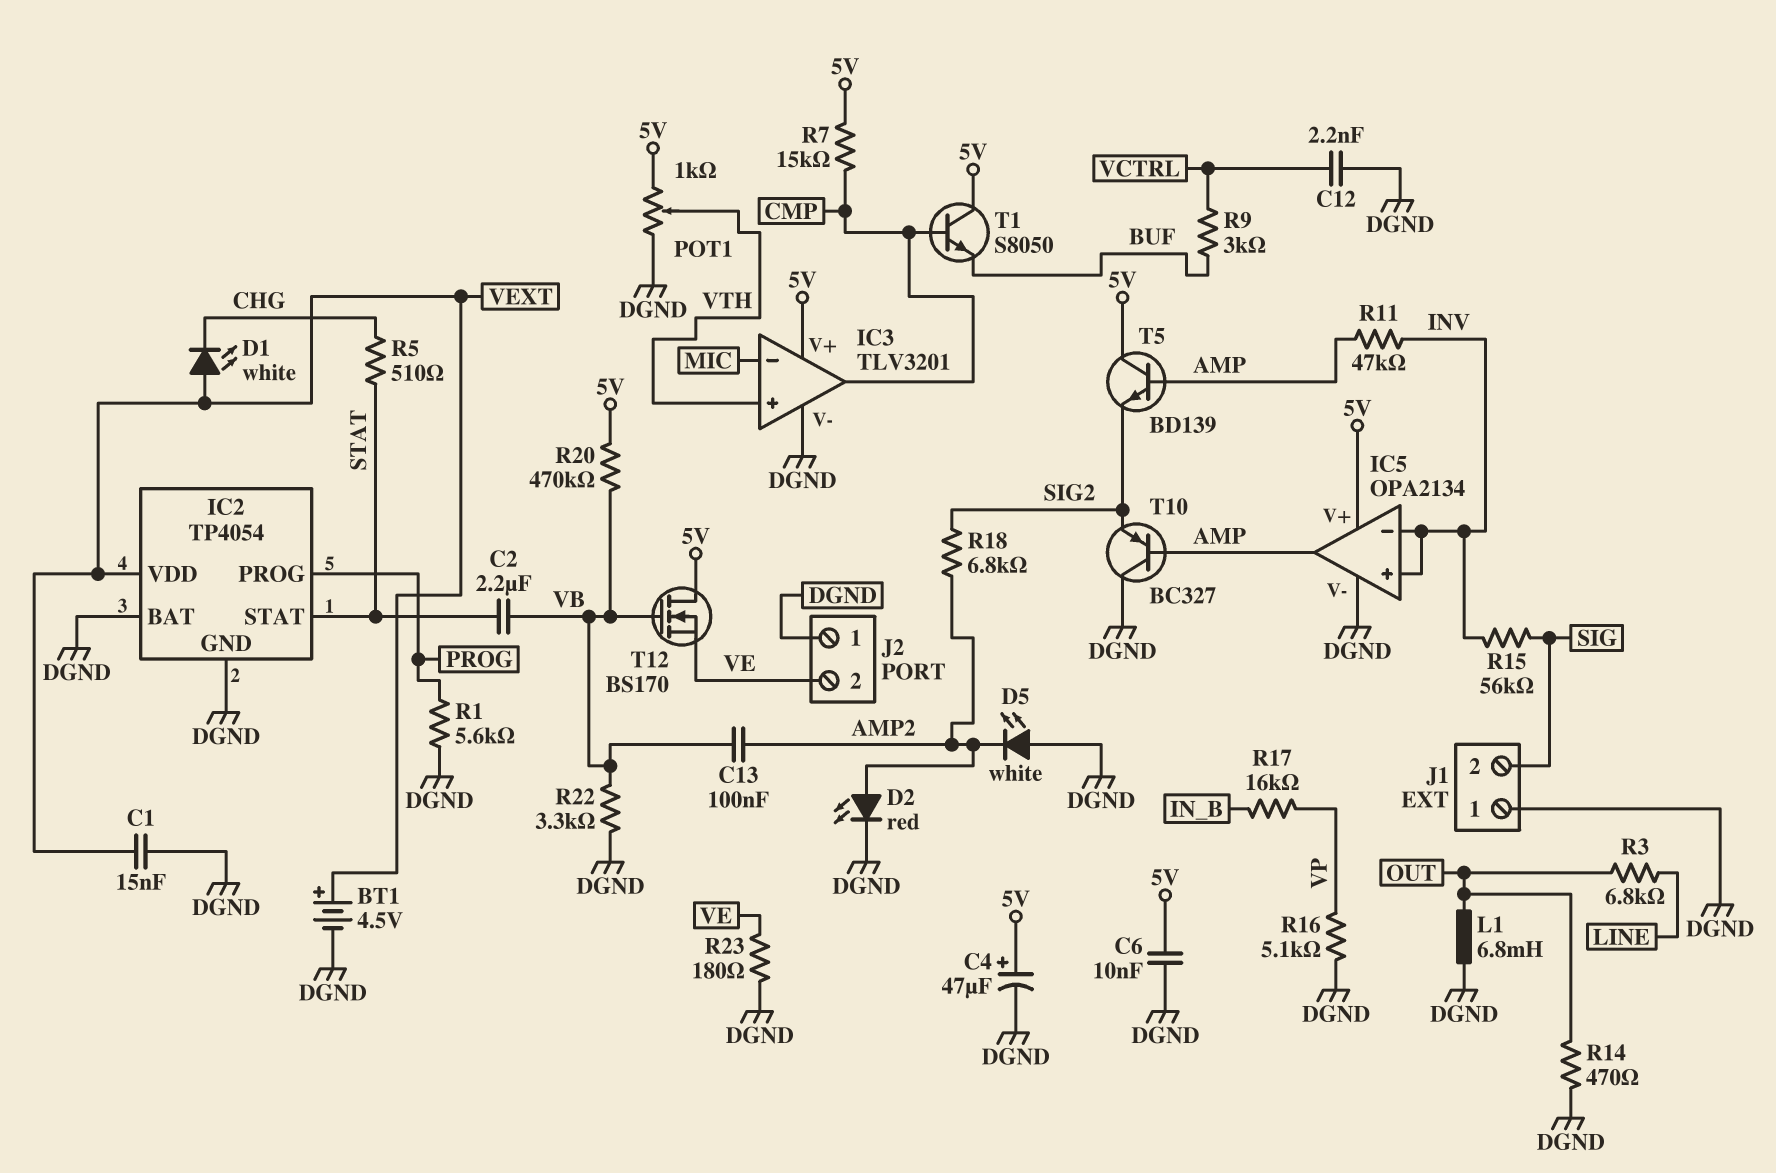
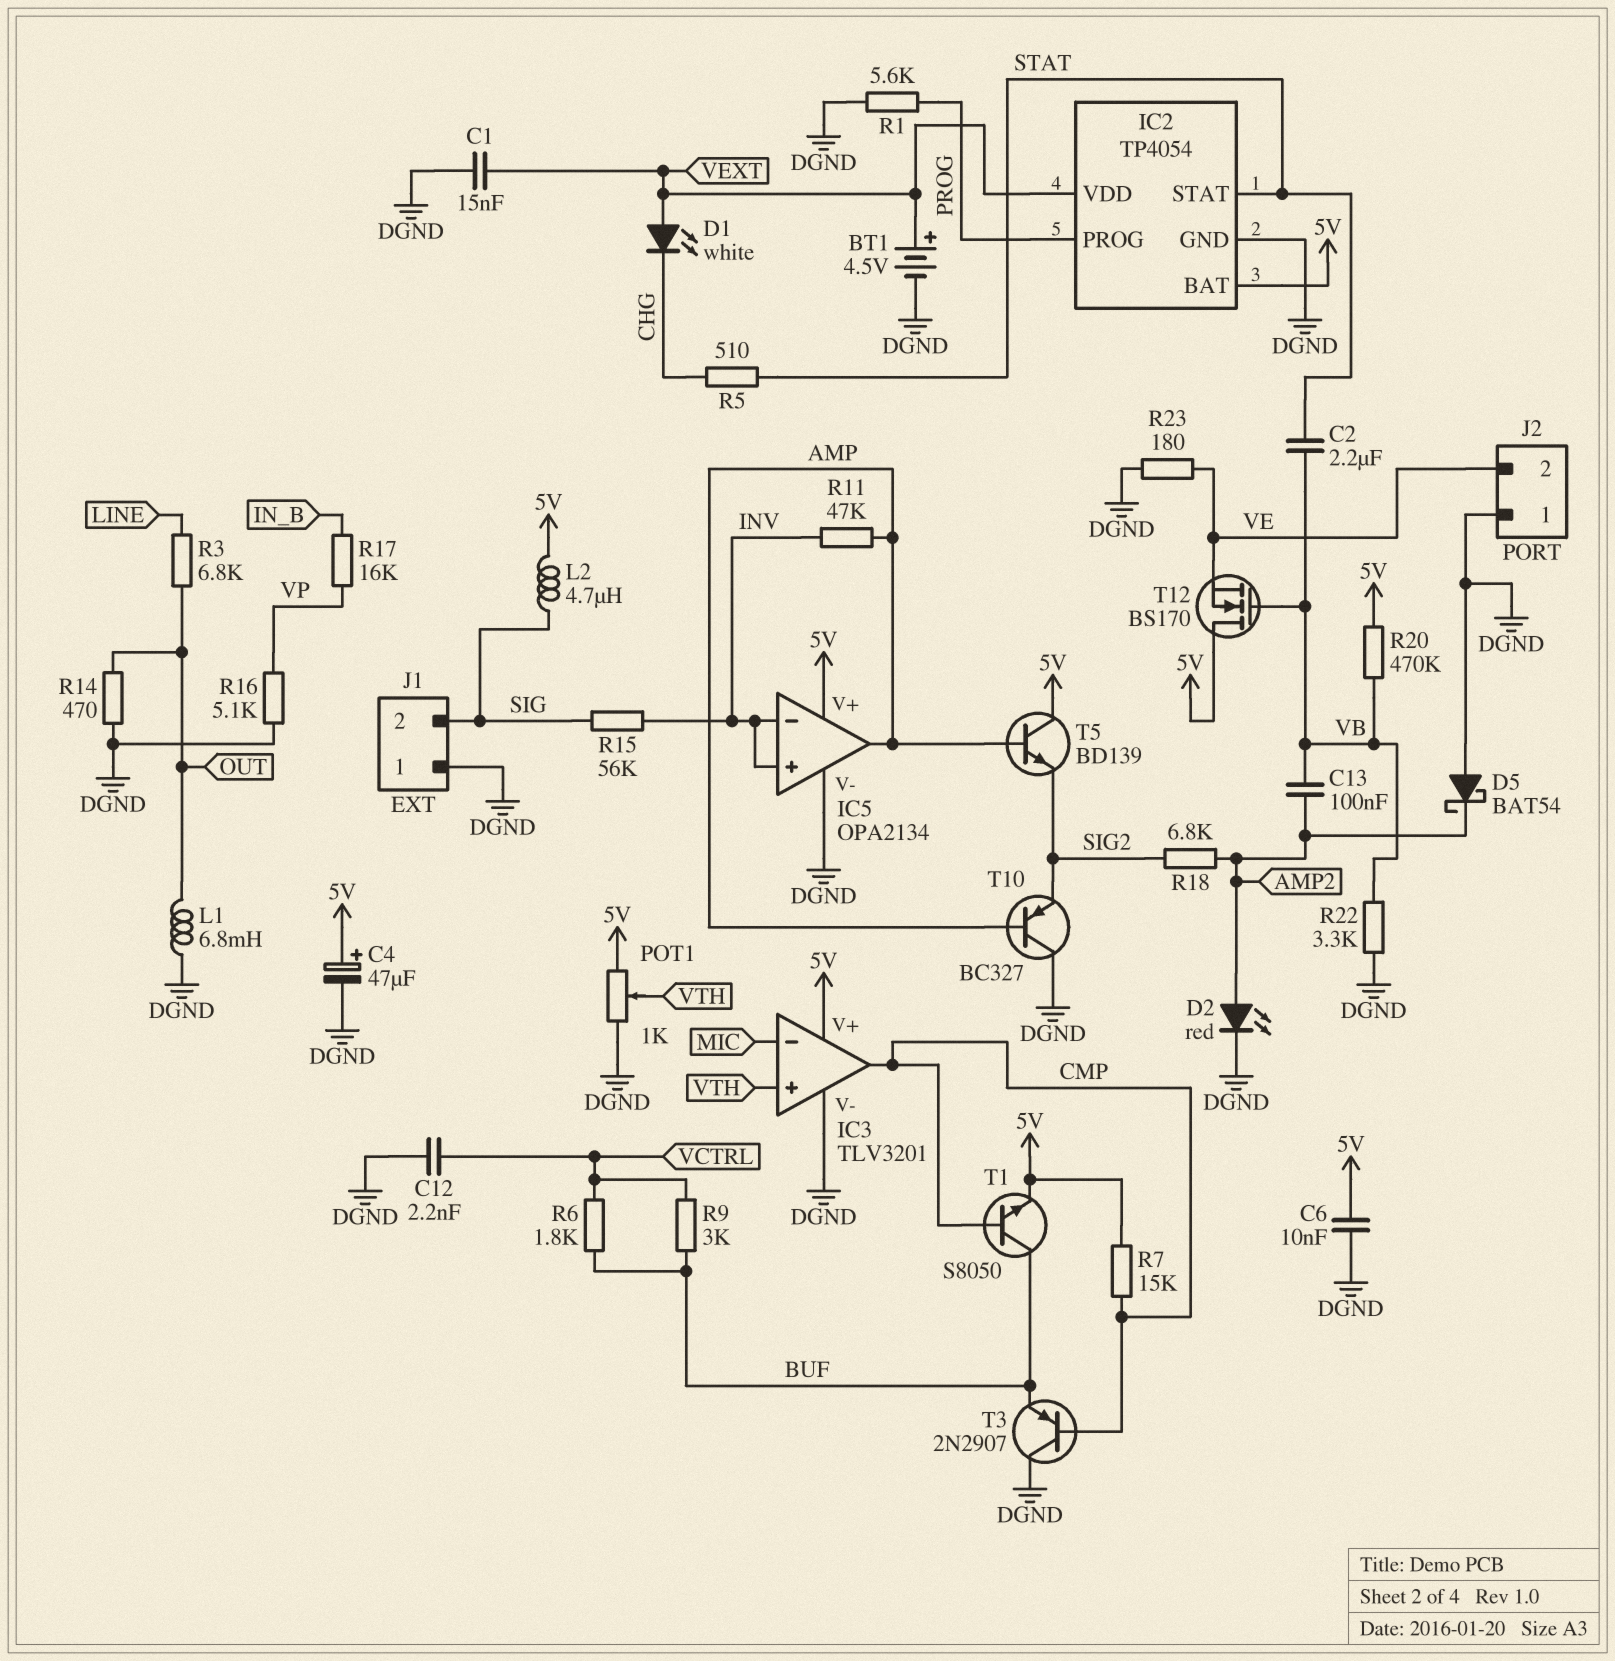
D5: LED white (A DGND, K AMP2) -> schottky BAT54 (A DGND, K AMP2)
IC2 pin BAT: DGND -> 5V
L2: none -> 4.7uH (5V, SIG)
R6: none -> 1.8k (BUF, VCTRL)
T1: NPN S8050 (B CMP, C 5V, E BUF) -> NPN S8050 (B CMP, C BUF, E 5V)
T3: none -> PNP 2N2907 (B CMP, C DGND, E BUF)

